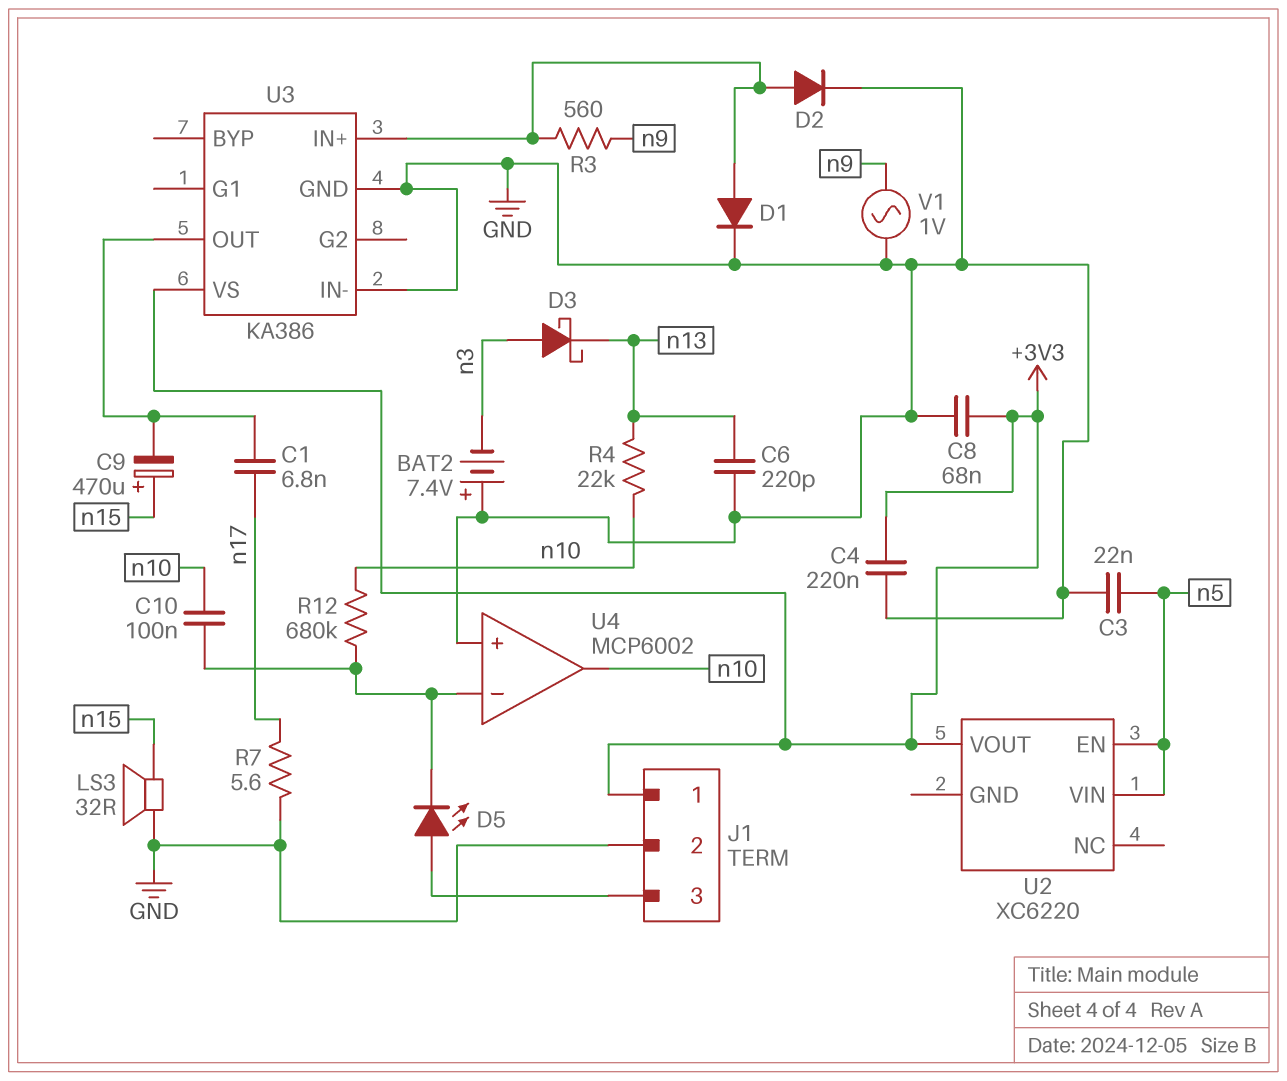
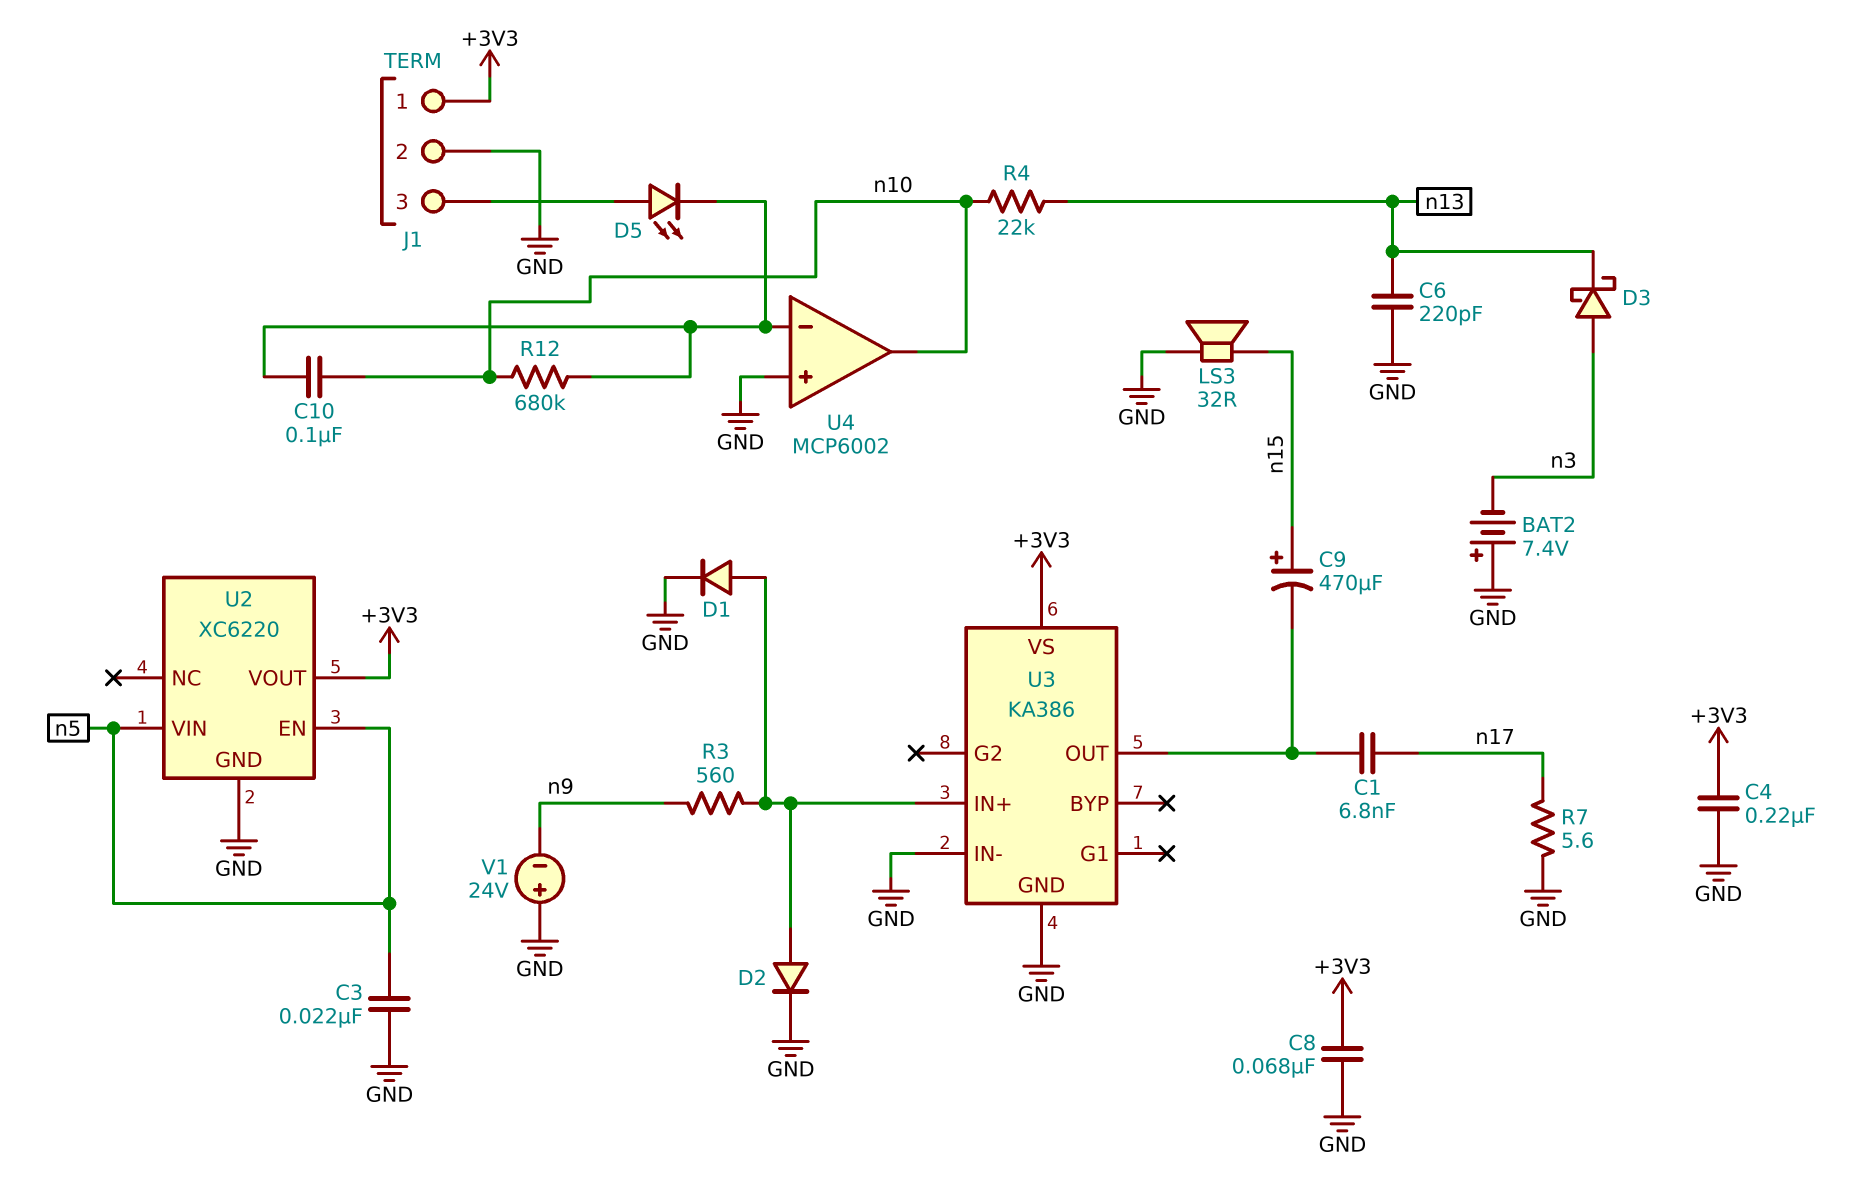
U2 pin GND: none -> GND
V1: AC 1V (GND, n9) -> 24V (plus GND, minus n9)

